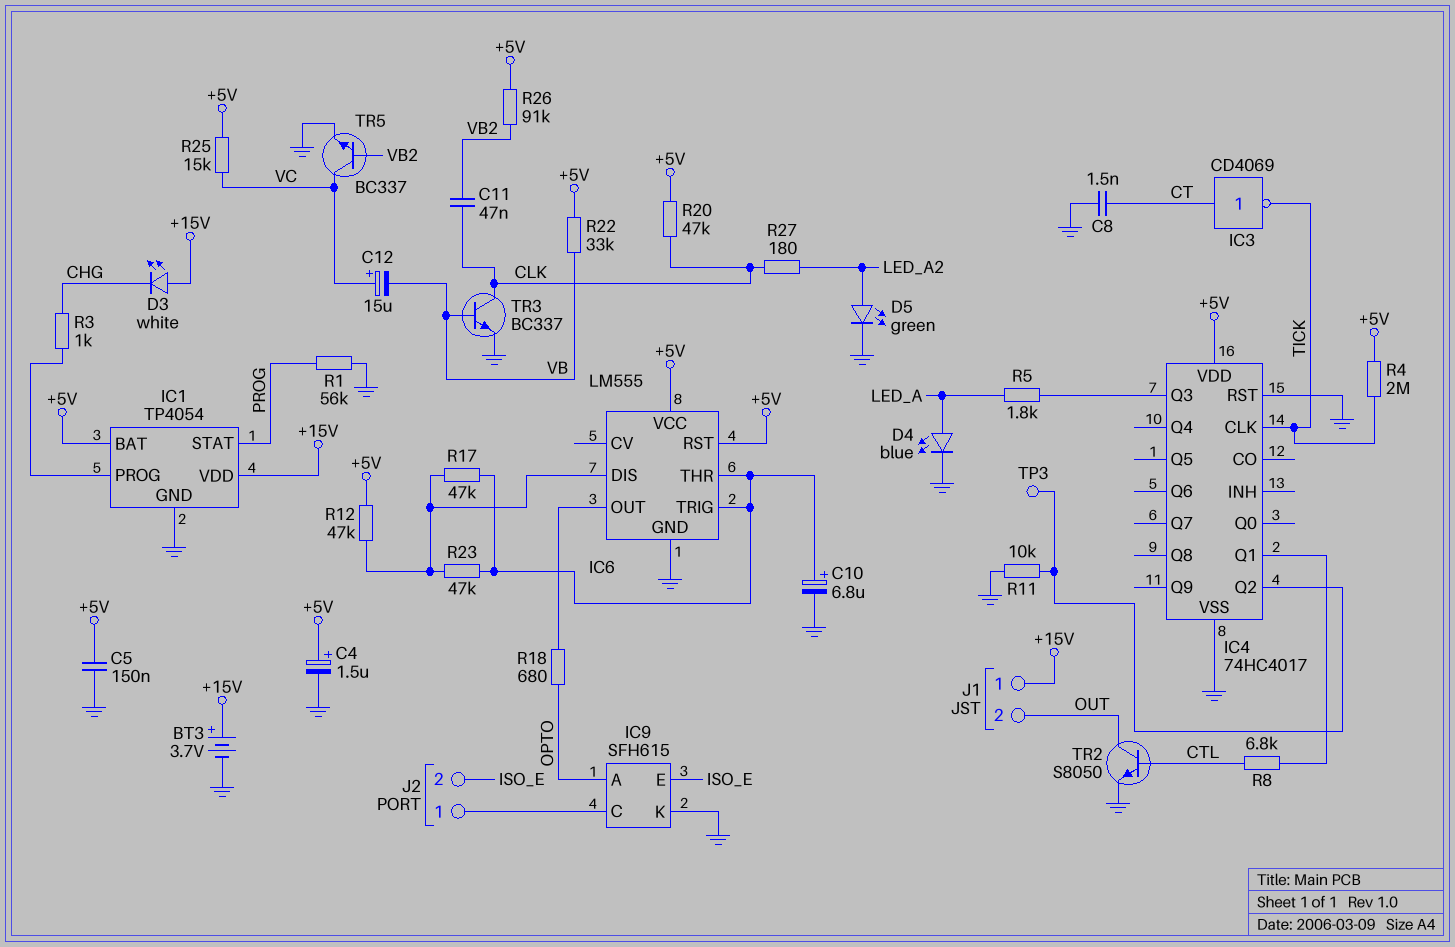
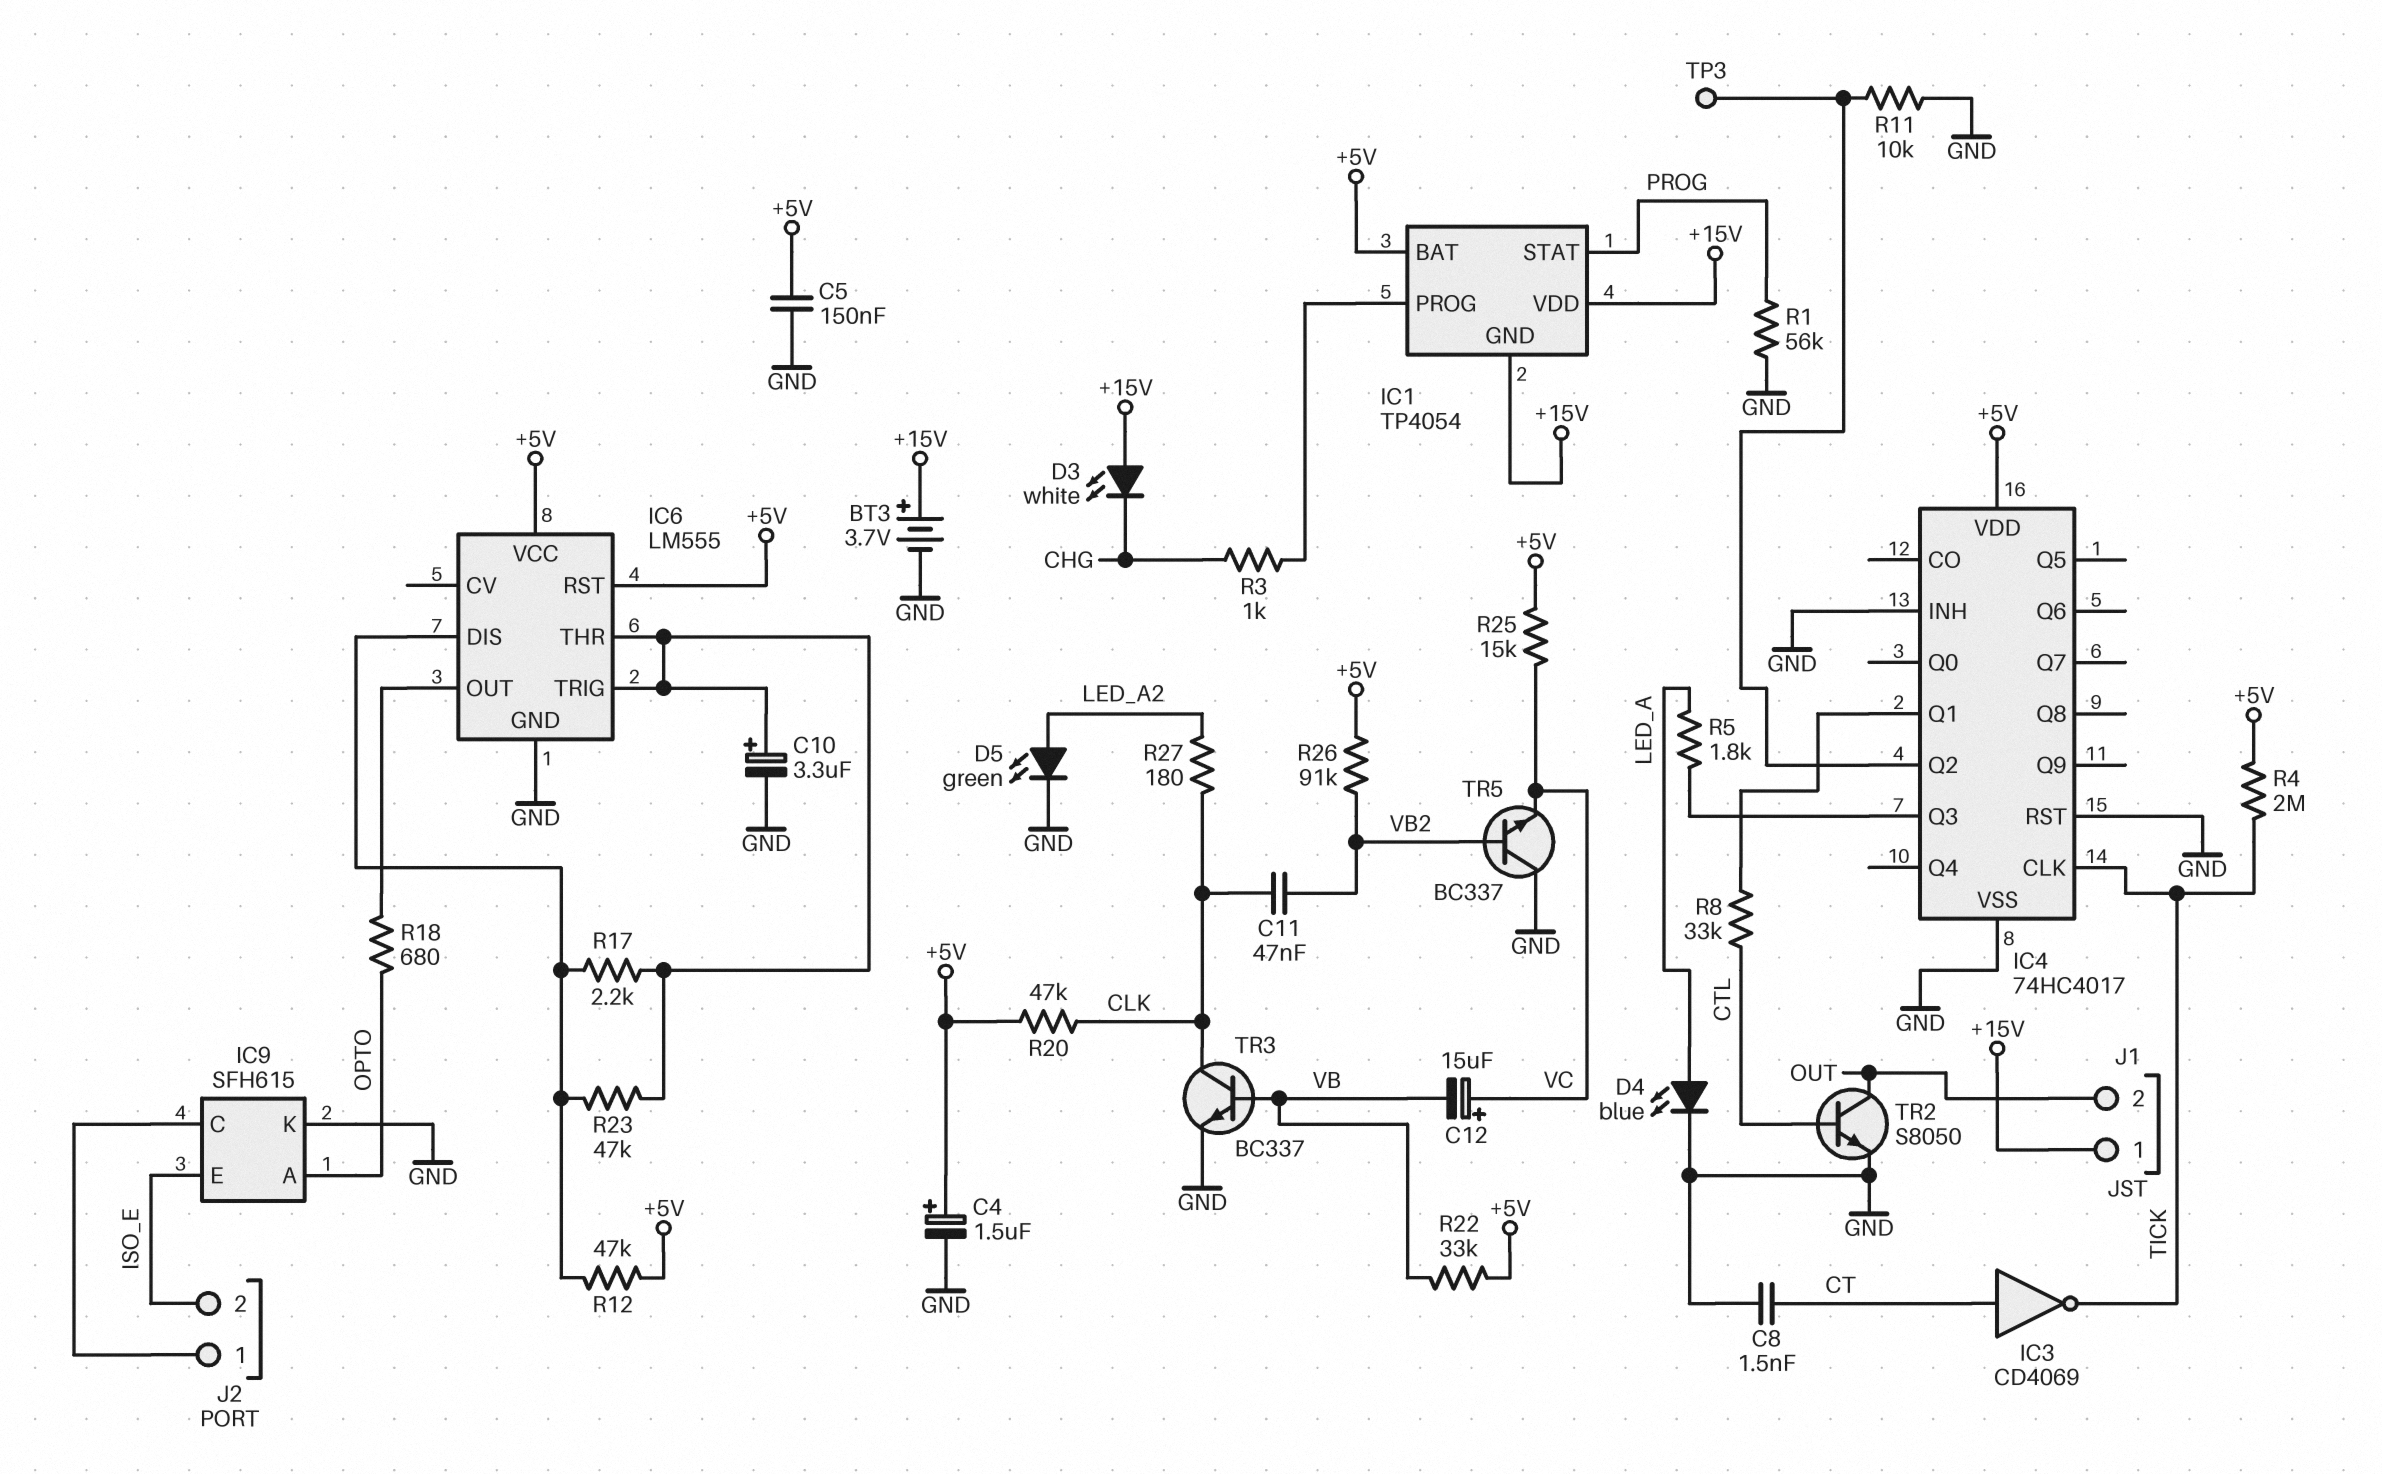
C10: 6.8uF (plus IC6/THR, minus GND) -> 3.3uF (plus IC6/THR, minus GND)
IC1 pin GND: GND -> +15V
IC4 pin INH: none -> GND
R8: 6.8k (CTL, IC4/Q1) -> 33k (CTL, IC4/Q1)
R17: 47k (IC6/DIS, IC6/THR) -> 2.2k (IC6/DIS, IC6/THR)
TR5: NPN BC337 (B VB2, C VC, E GND) -> NPN BC337 (B VB2, C GND, E VC)

